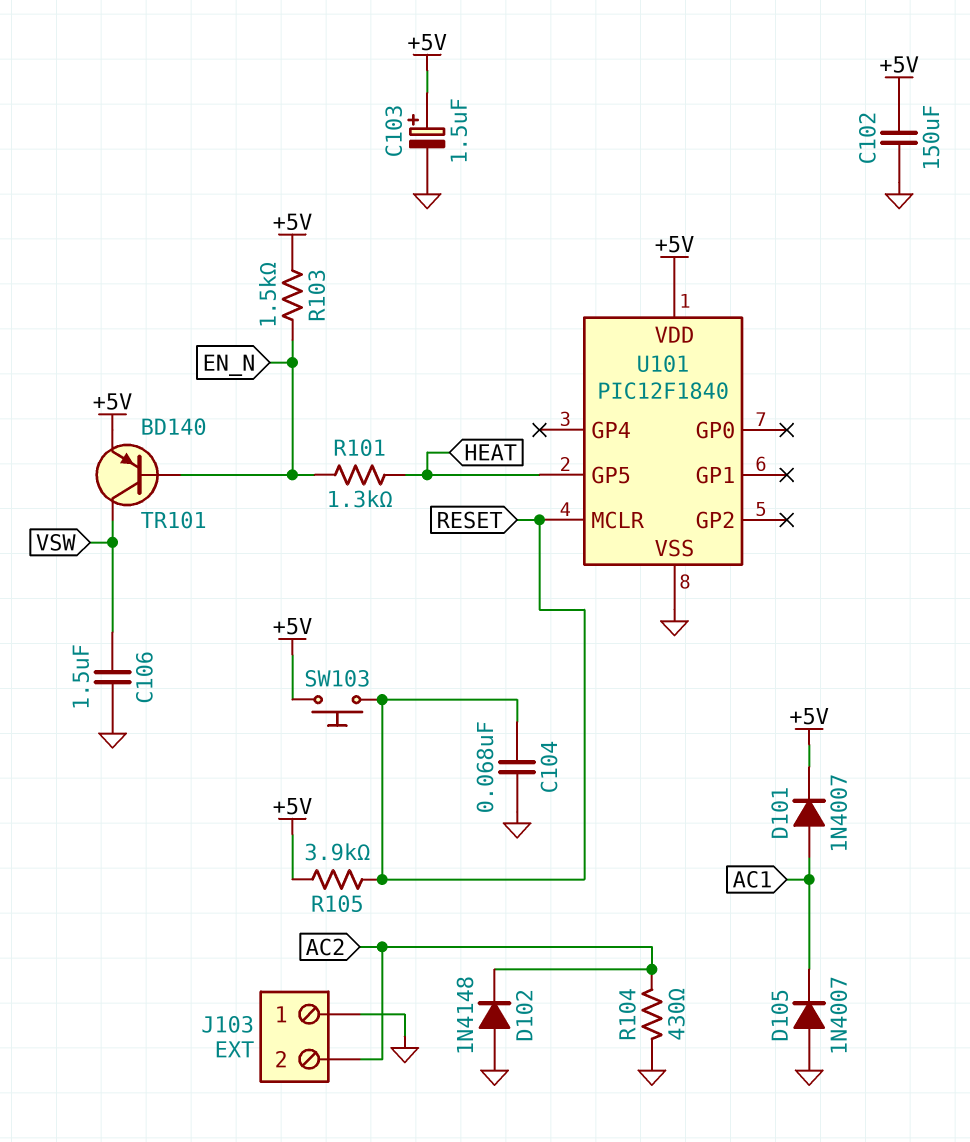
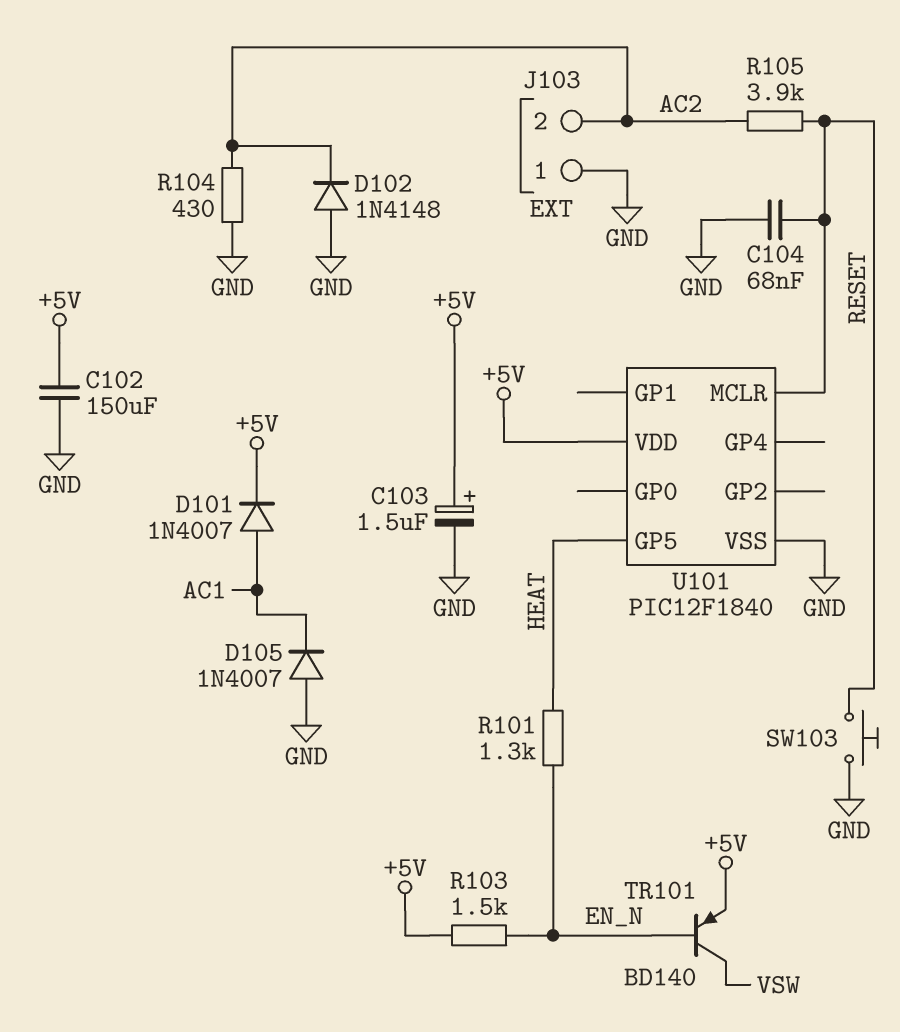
C106: 1.5uF (GND, VSW) -> none
R105: 3.9k (+5V, RESET) -> 3.9k (AC2, RESET)
SW103: button (+5V, RESET) -> button (GND, RESET)

